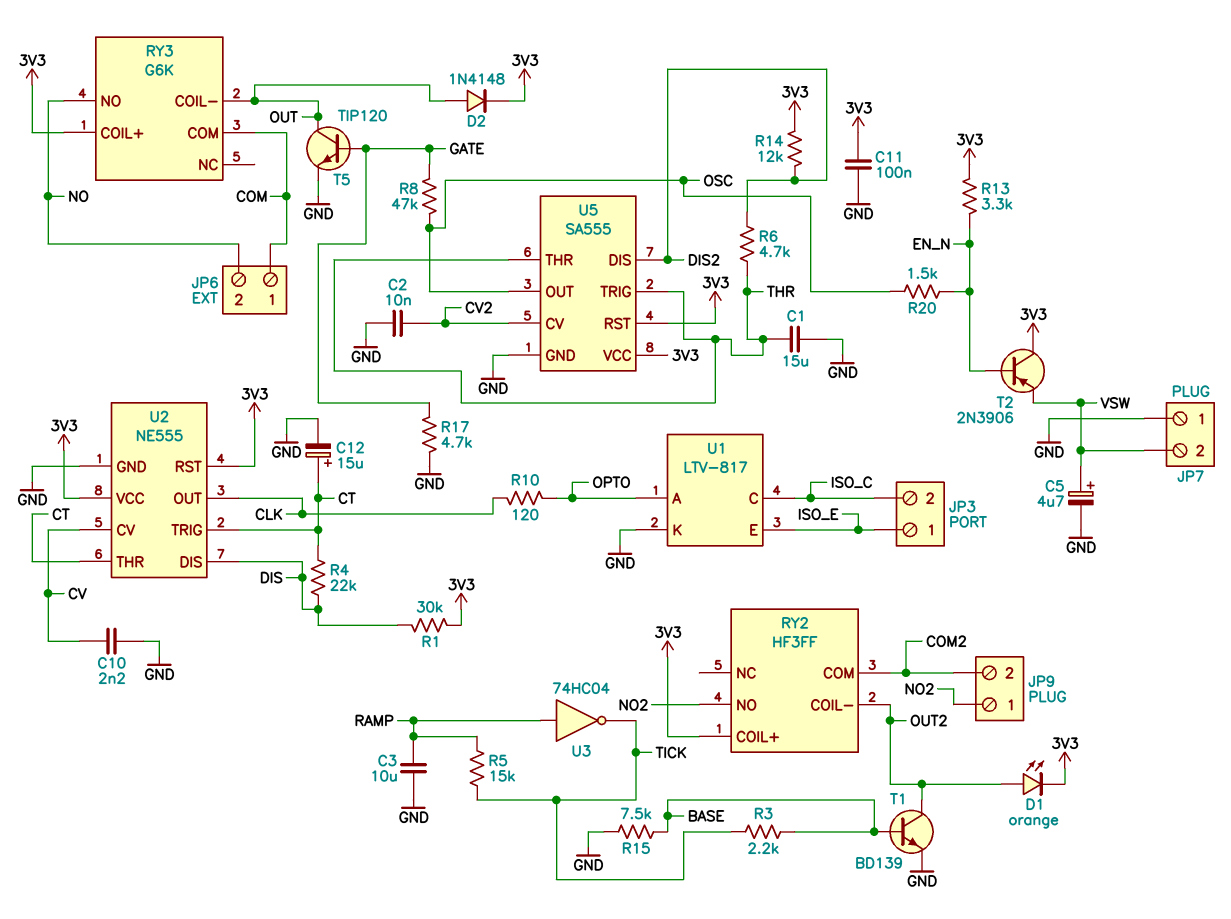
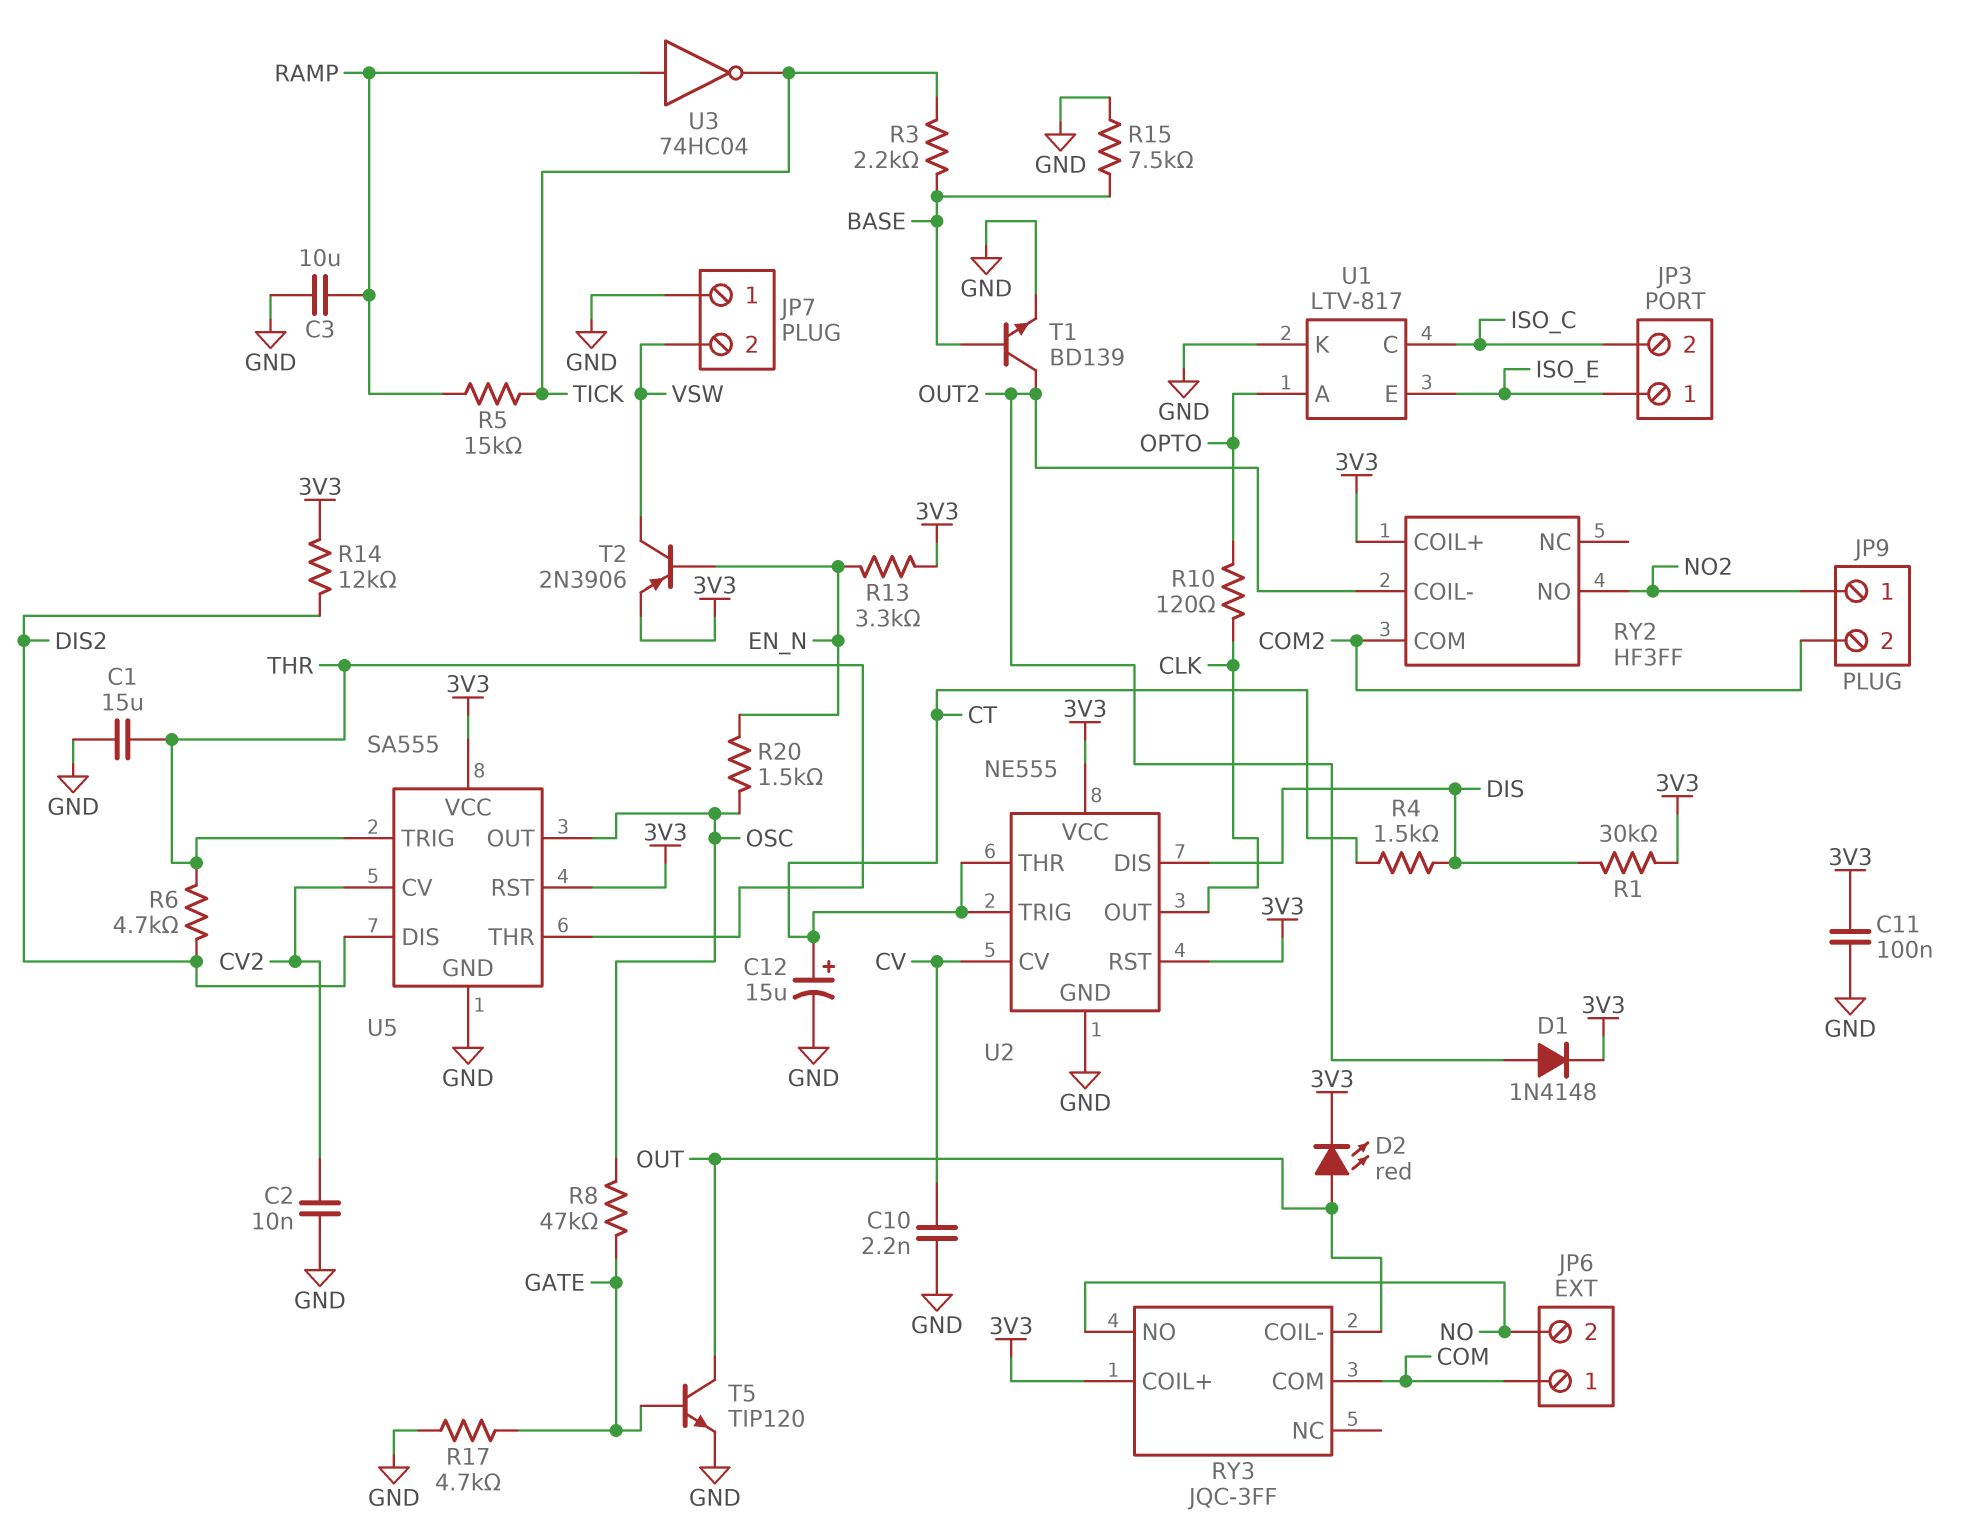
C5: 4.7uF (plus VSW, minus GND) -> none
D1: LED orange (A OUT2, K 3V3) -> diode 1N4148 (A OUT2, K 3V3)
D2: diode 1N4148 (A OUT, K 3V3) -> LED red (A OUT, K 3V3)
R4: 22k (CT, DIS) -> 1.5k (CT, DIS)
RY3: G6K -> JQC-3FF
T2: PNP 2N3906 (B EN_N, C 3V3, E VSW) -> PNP 2N3906 (B EN_N, C VSW, E 3V3)

